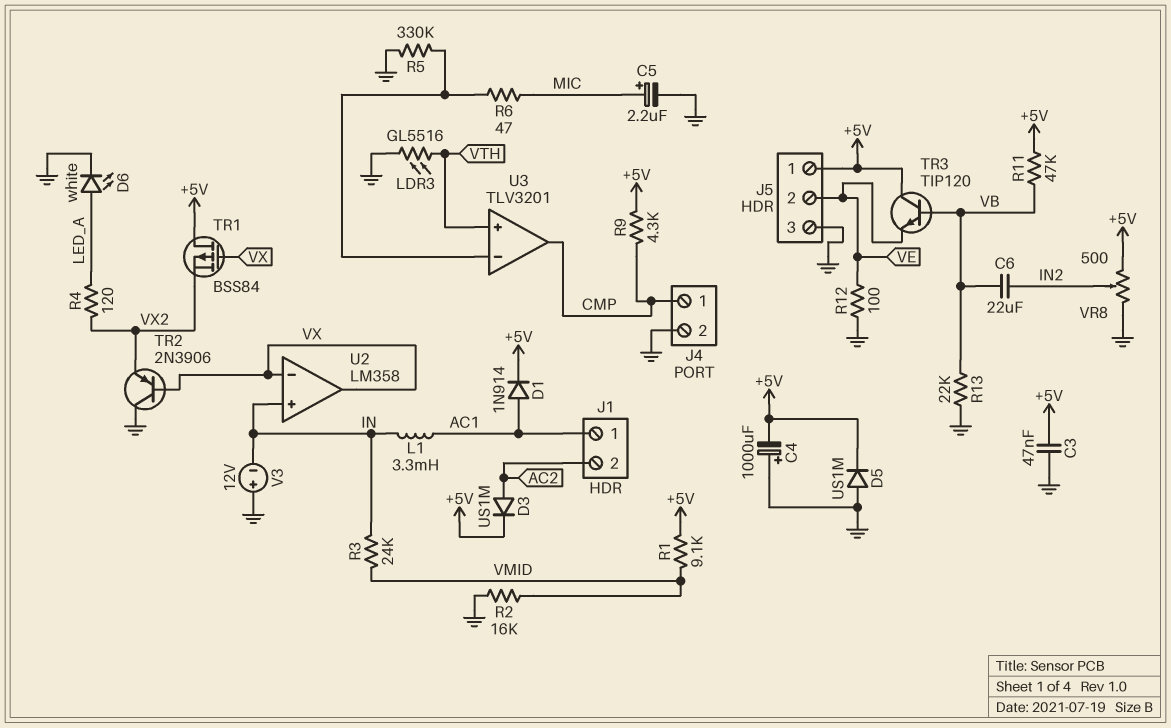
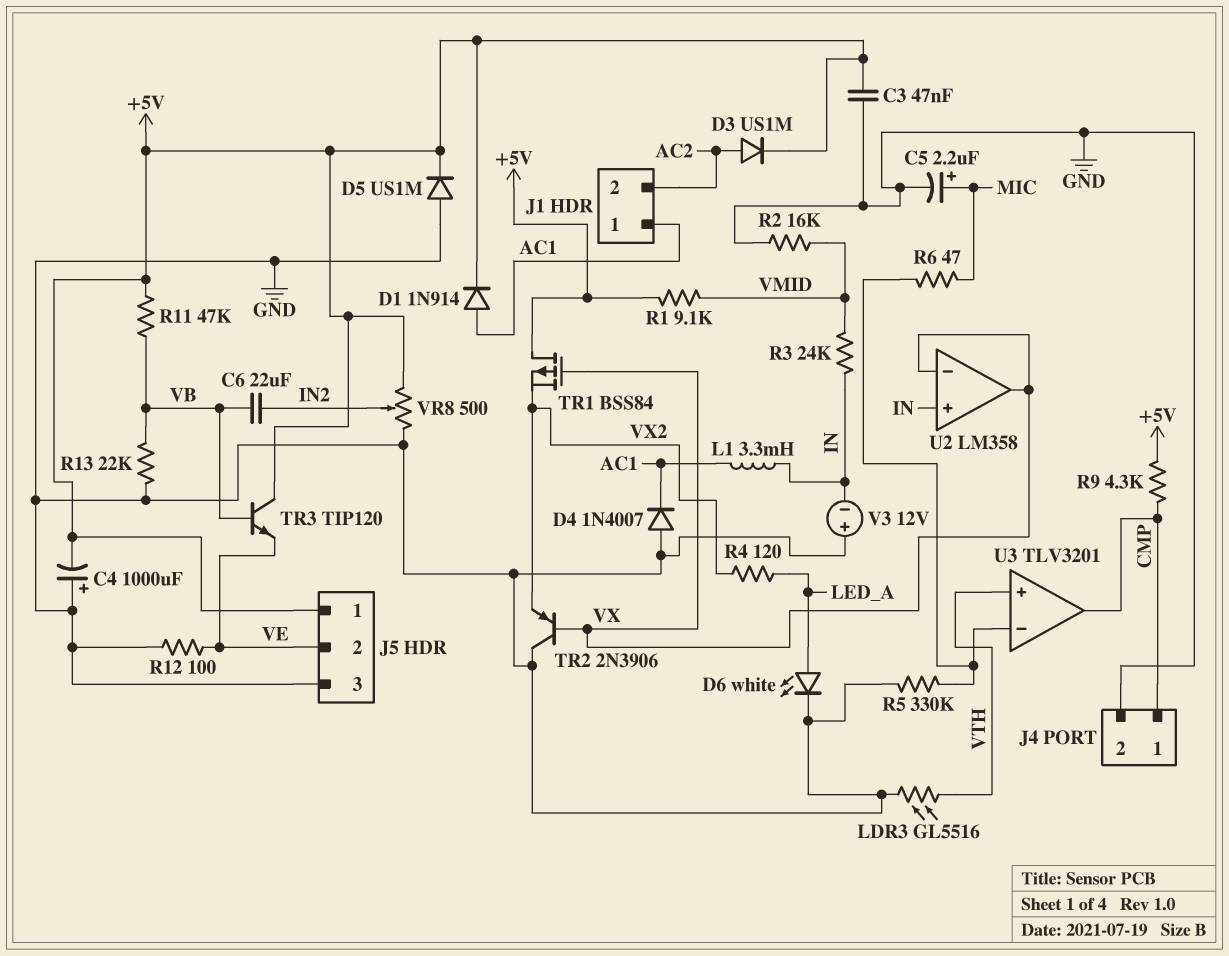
D4: none -> diode 1N4007 (A GND, K AC1)

